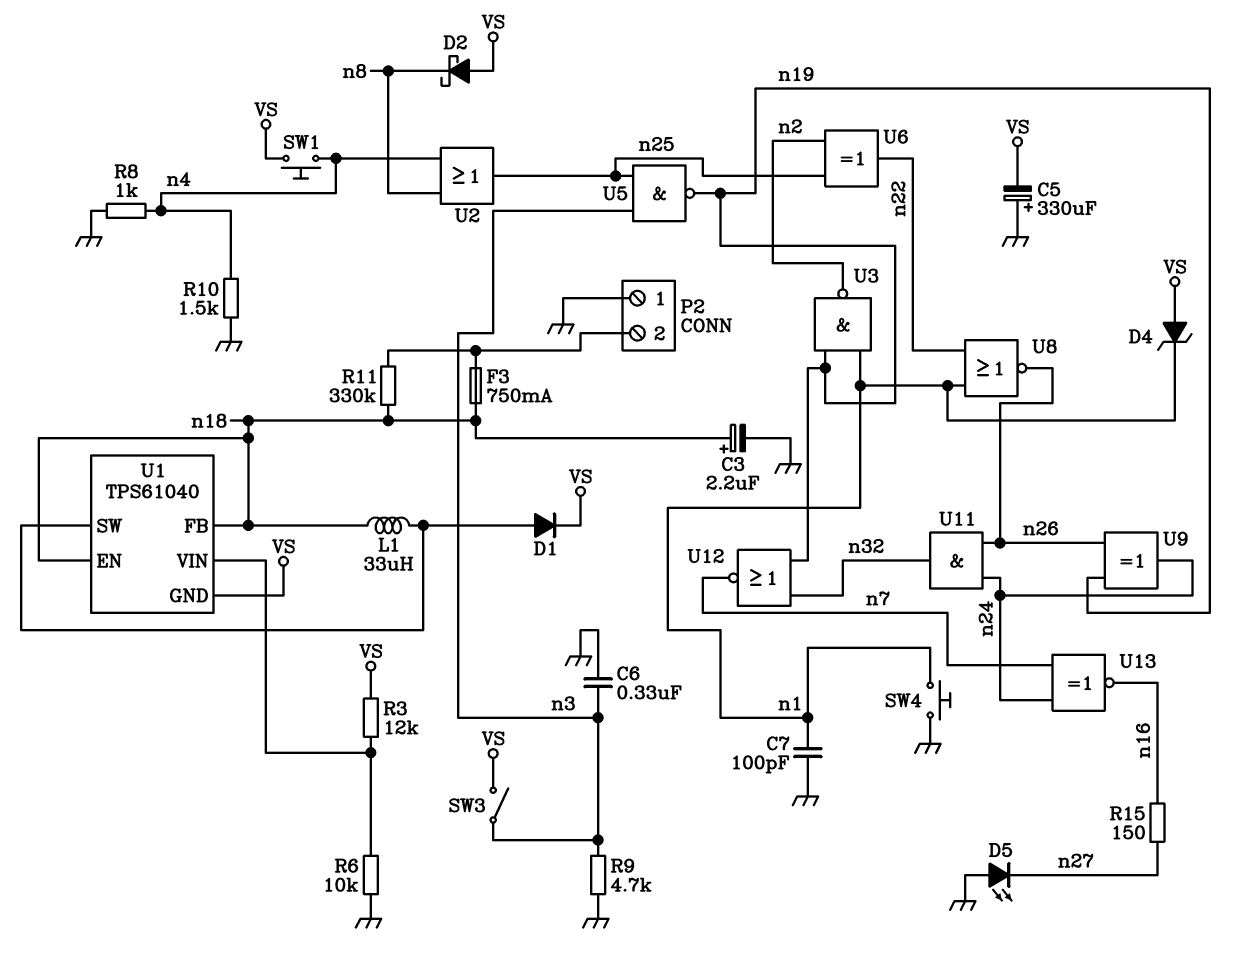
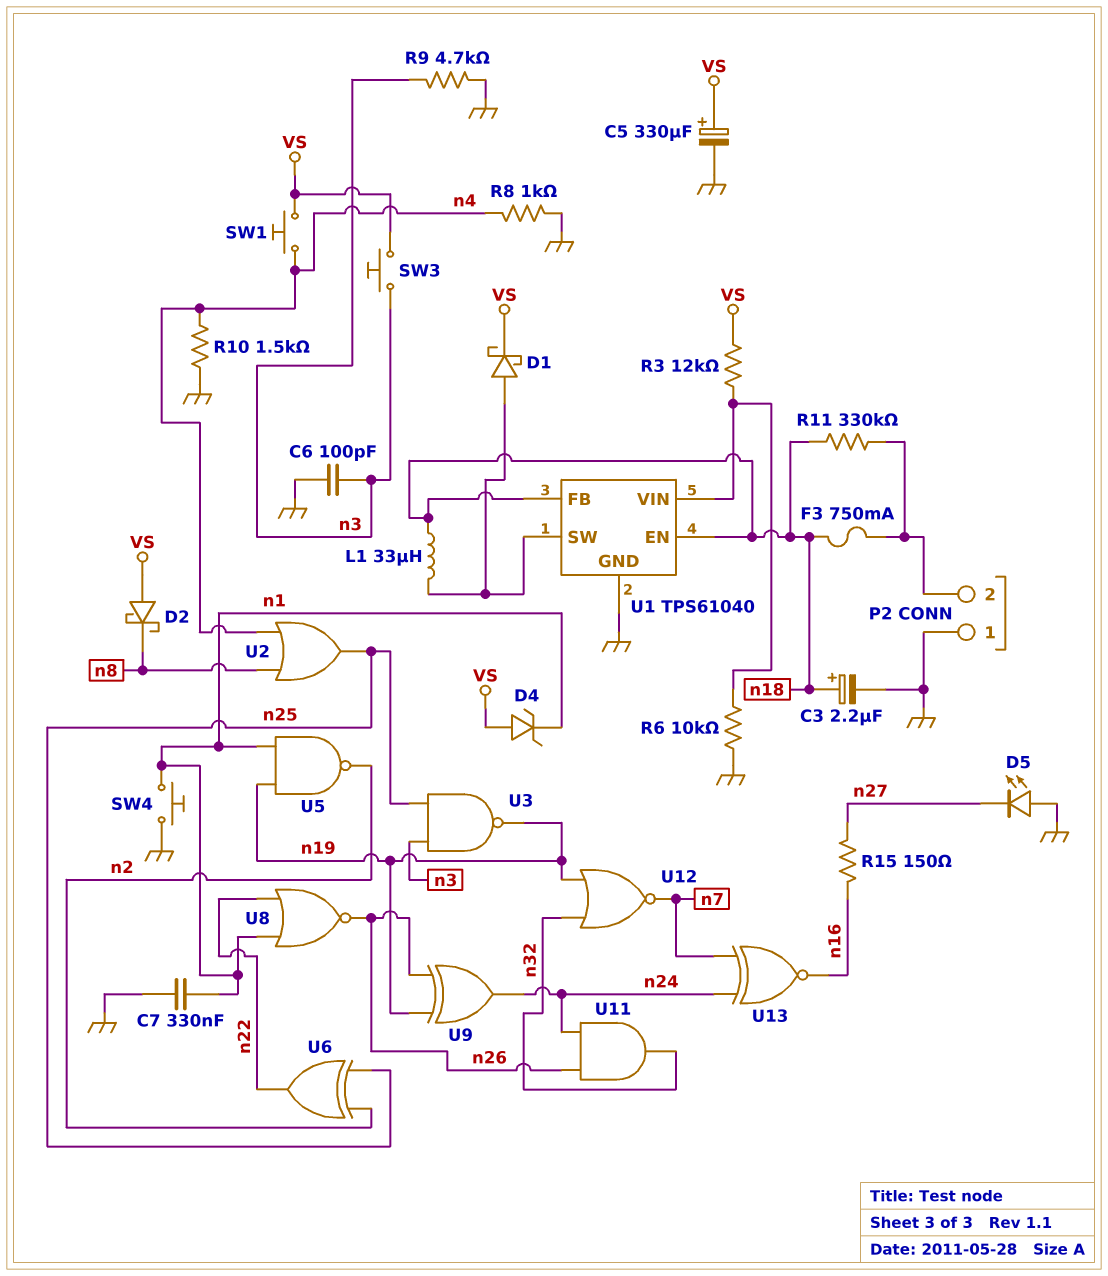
C5: 330uF (plus GND, minus VS) -> 330uF (plus VS, minus GND)
C6: 330nF (GND, n3) -> 100pF (GND, n3)
C7: 100pF (GND, n1) -> 330nF (GND, n1)
D1: diode (A U1/SW, K VS) -> schottky (A U1/SW, K VS)
SW3: switch (VS, n3) -> button (VS, n3)
U1 pin GND: VS -> GND
U3: NAND (in n1, in n19, out n2) -> NAND (in n3, in n25, out n19)
U5: NAND (in n3, in n25, out n19) -> NAND (in n1, in n19, out n2)

